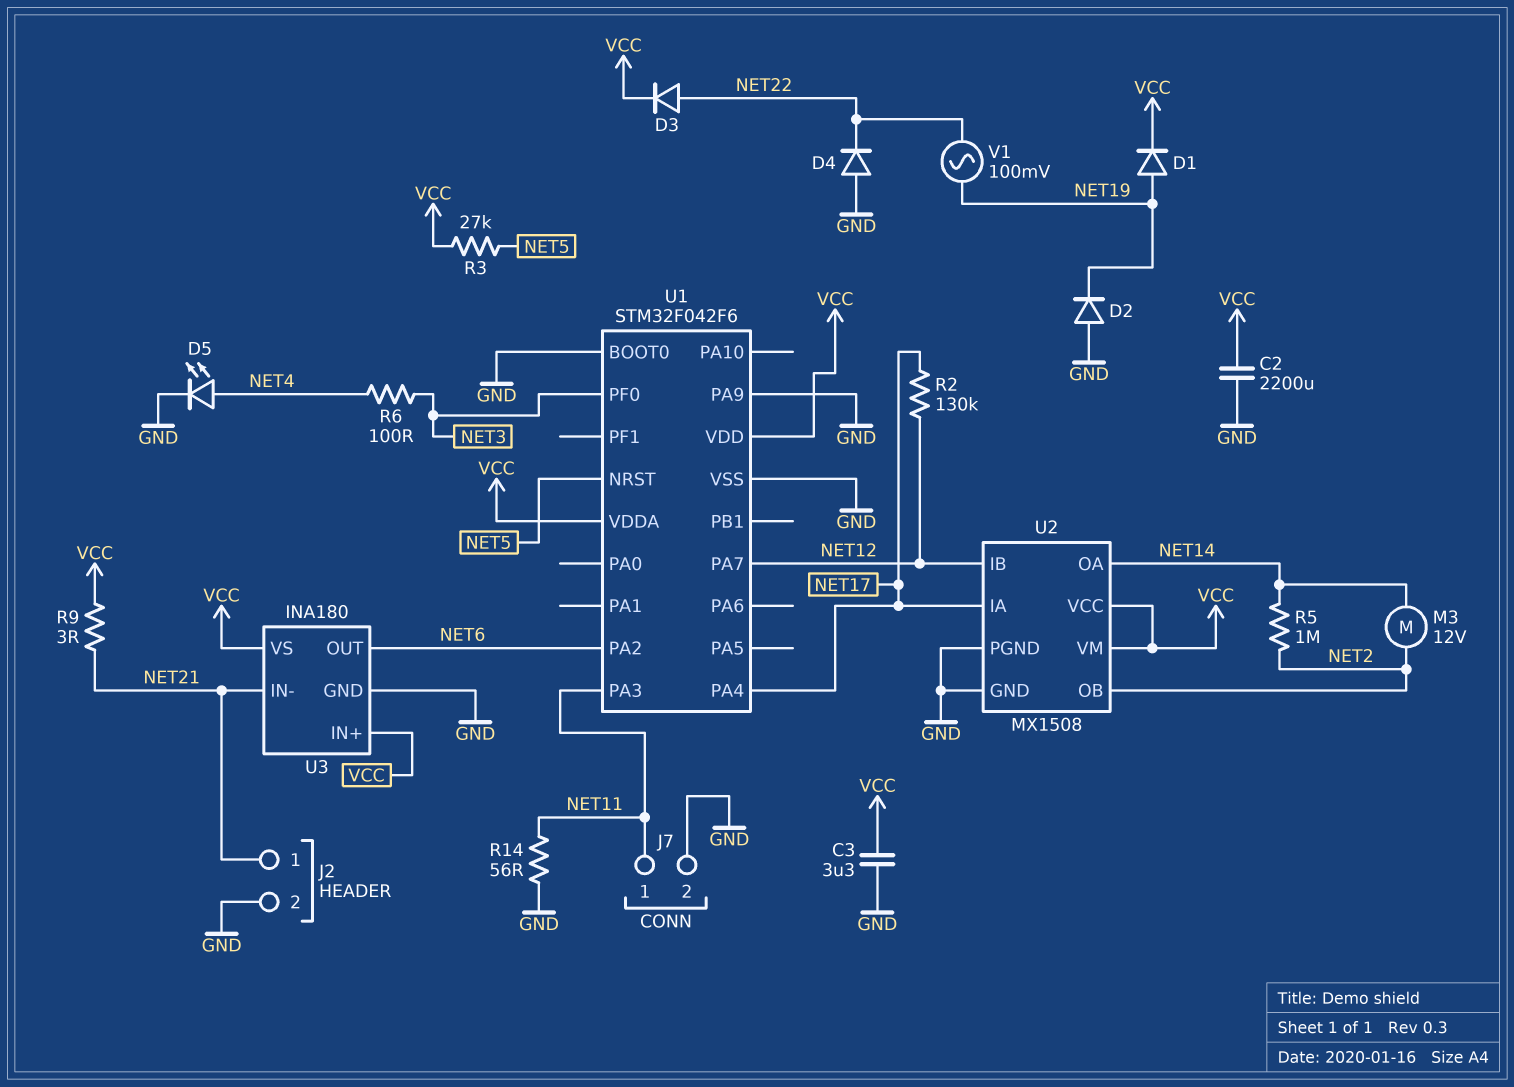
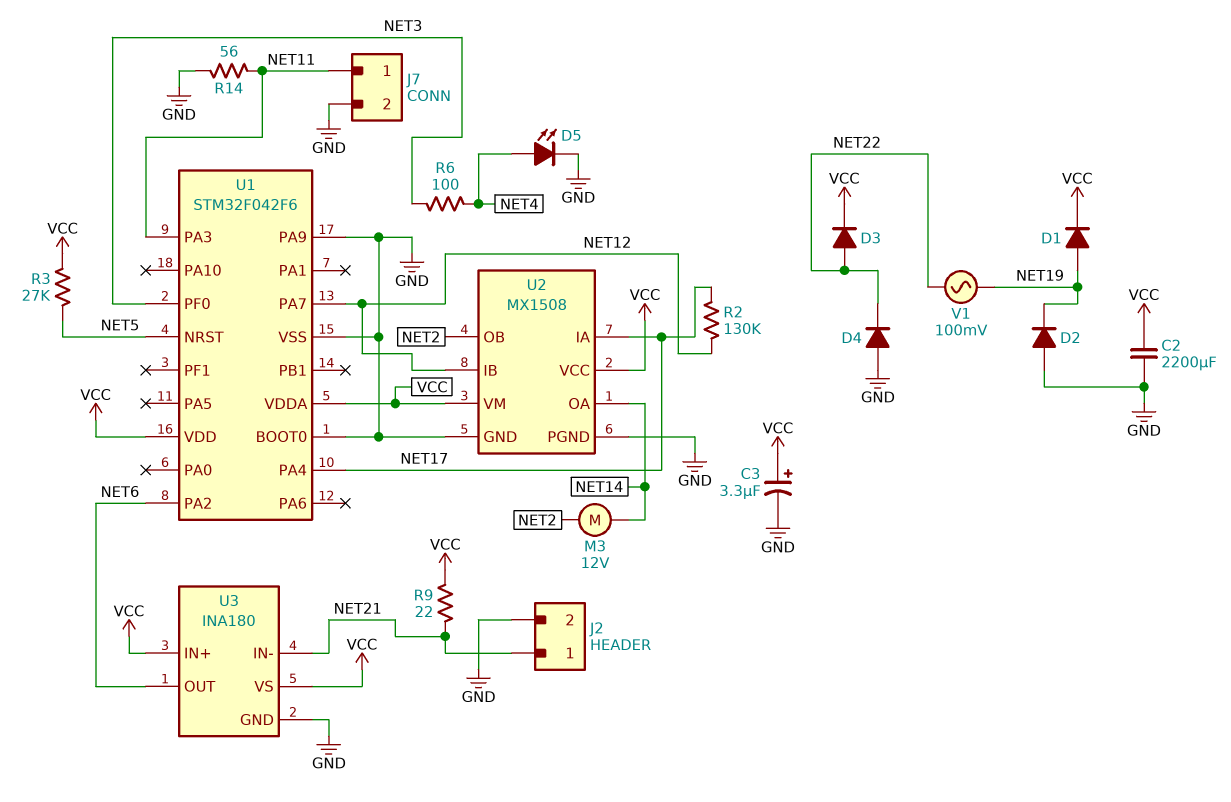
C3: 3.3uF (GND, VCC) -> 3.3uF (plus VCC, minus GND)
R5: 1M (NET2, NET14) -> none
R9: 3 (NET21, VCC) -> 22 (NET21, VCC)

